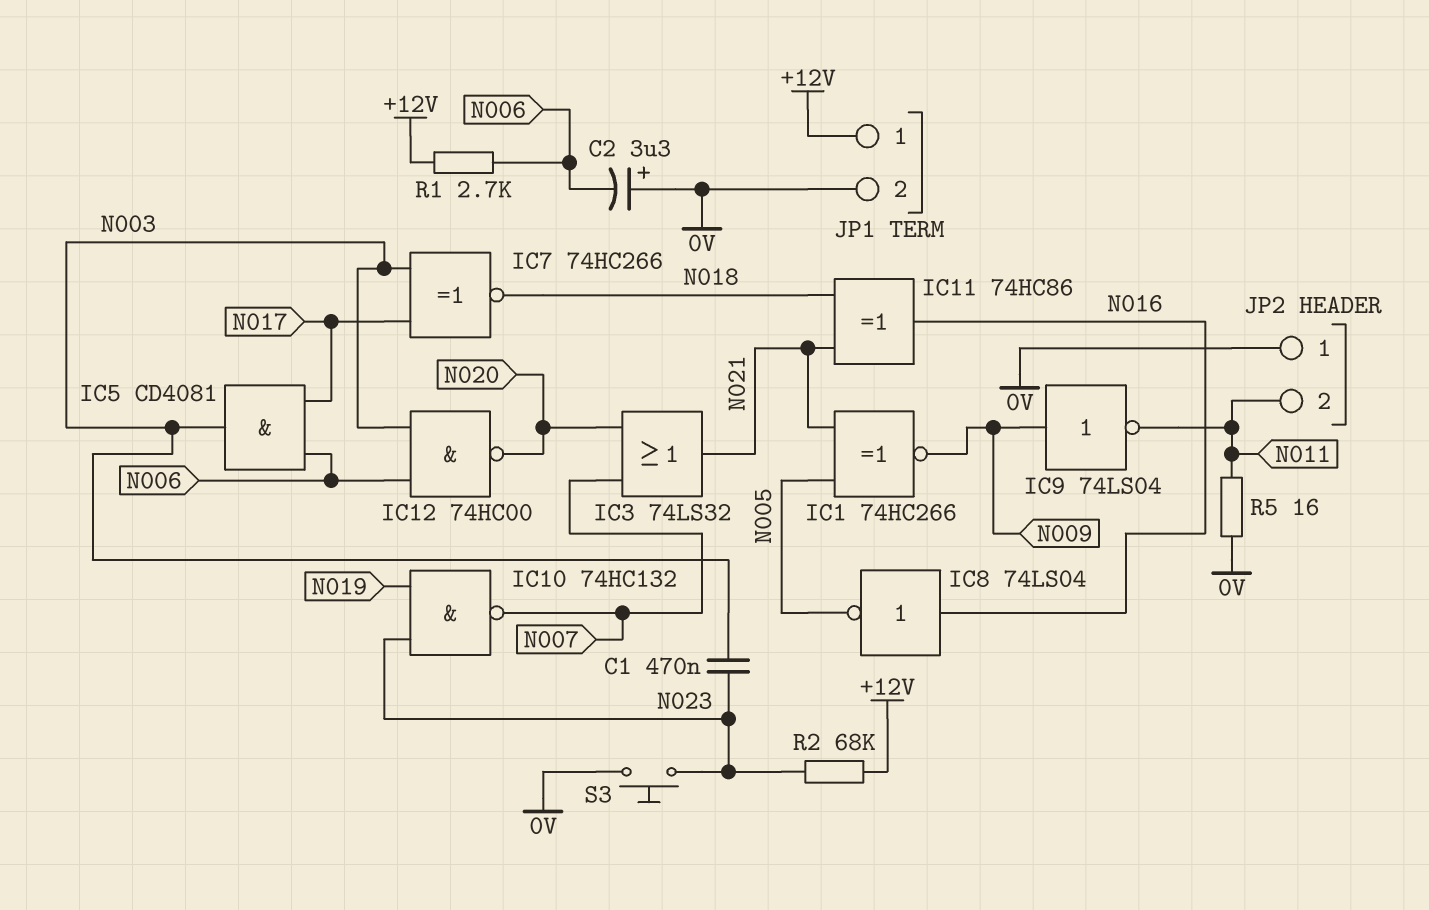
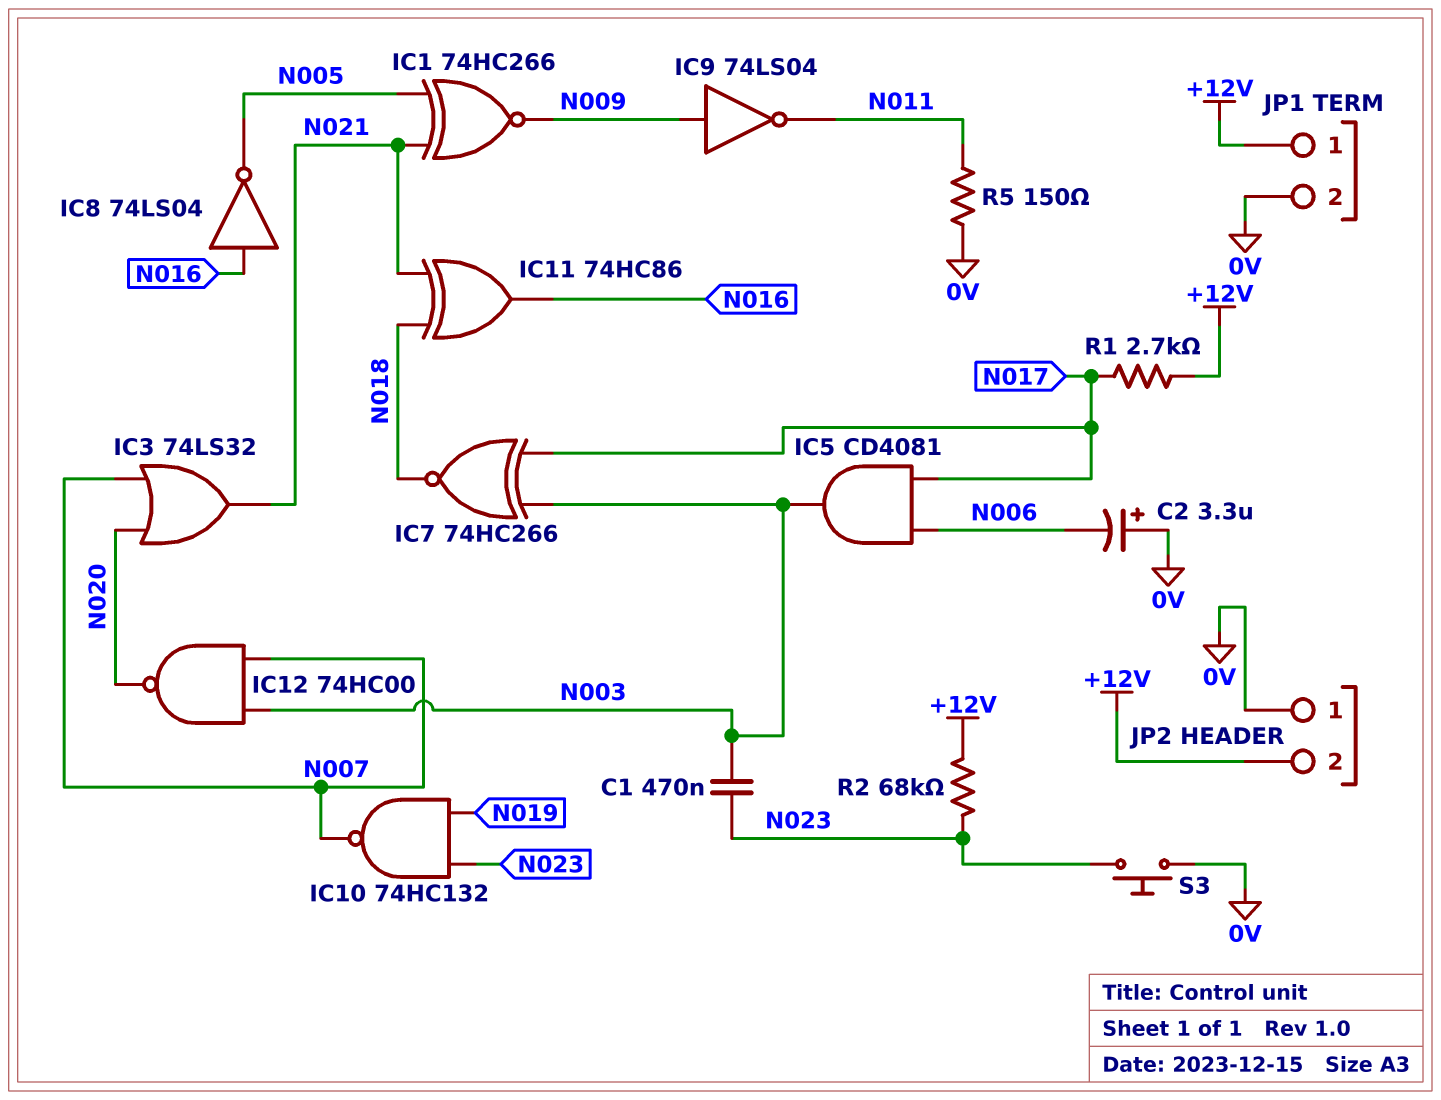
IC12: NAND 74HC00 (in N003, in N006, out N020) -> NAND 74HC00 (in N003, in N007, out N020)
JP2 pin 2: N011 -> +12V
R1: 2.7k (+12V, N006) -> 2.7k (+12V, N017)
R5: 16 (0V, N011) -> 150 (0V, N011)

